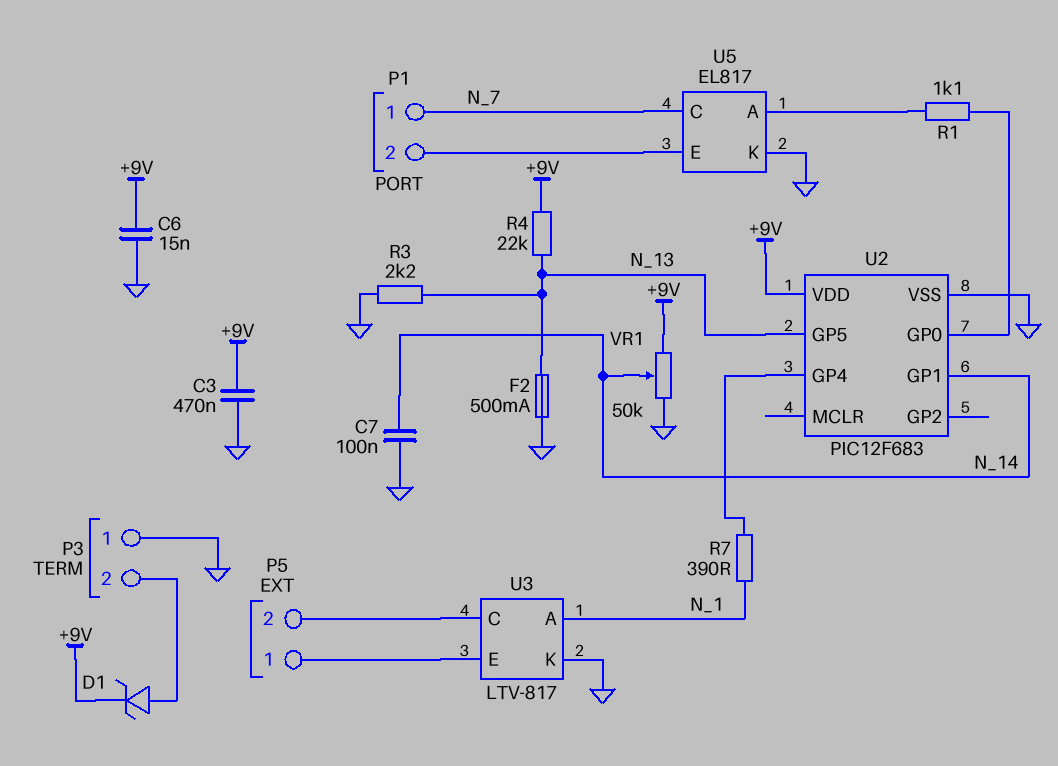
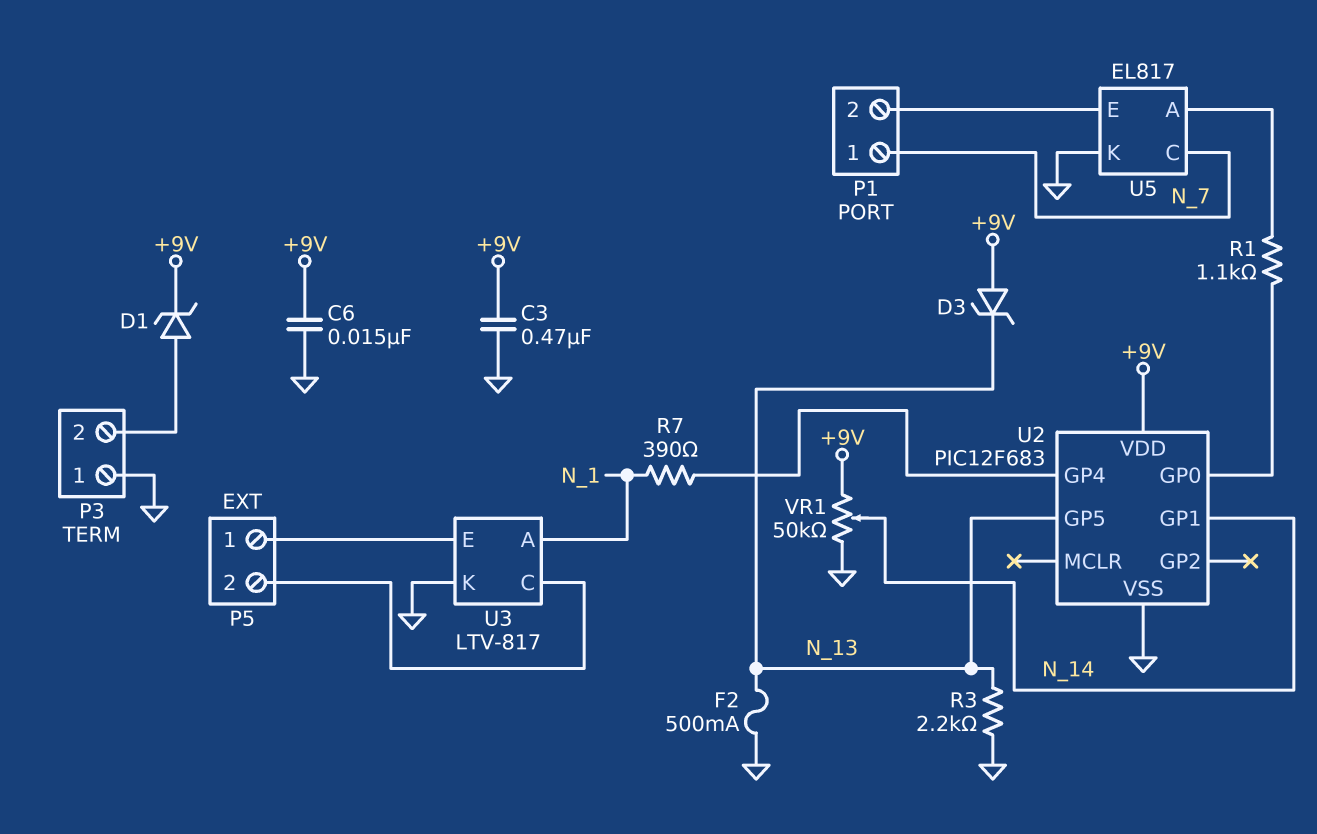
C7: 100nF (GND, N_14) -> none
D3: none -> zener (A +9V, K N_13)
R4: 22k (+9V, N_13) -> none

